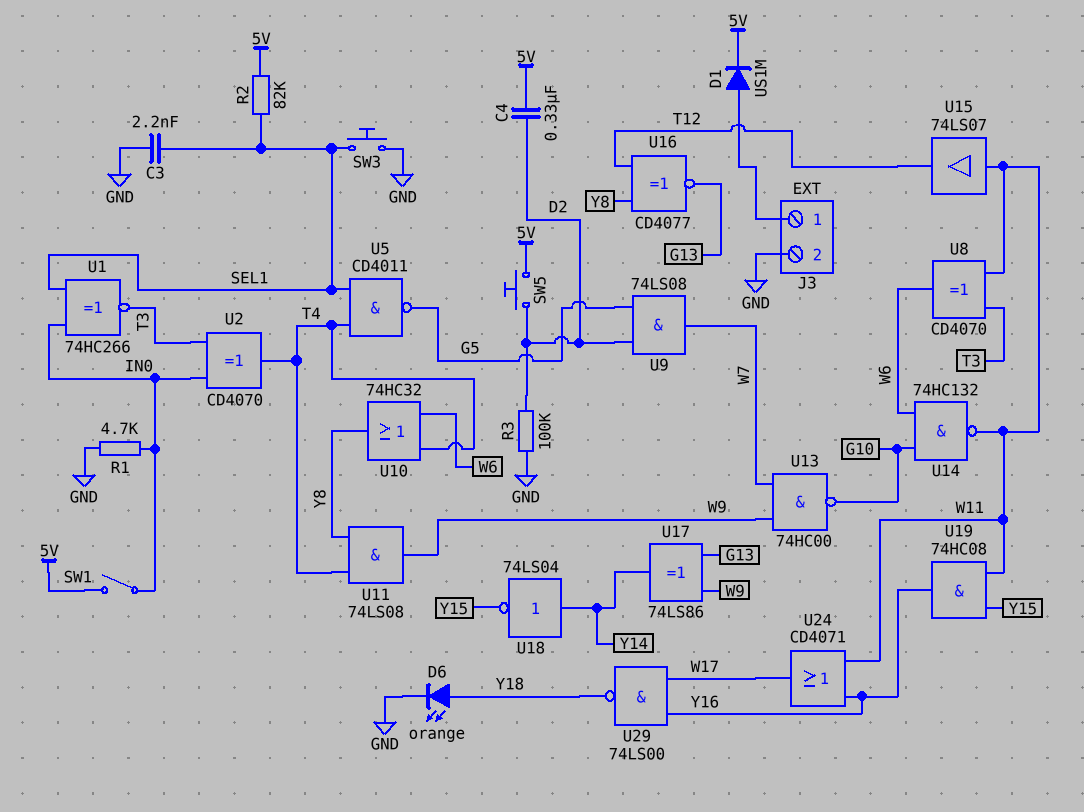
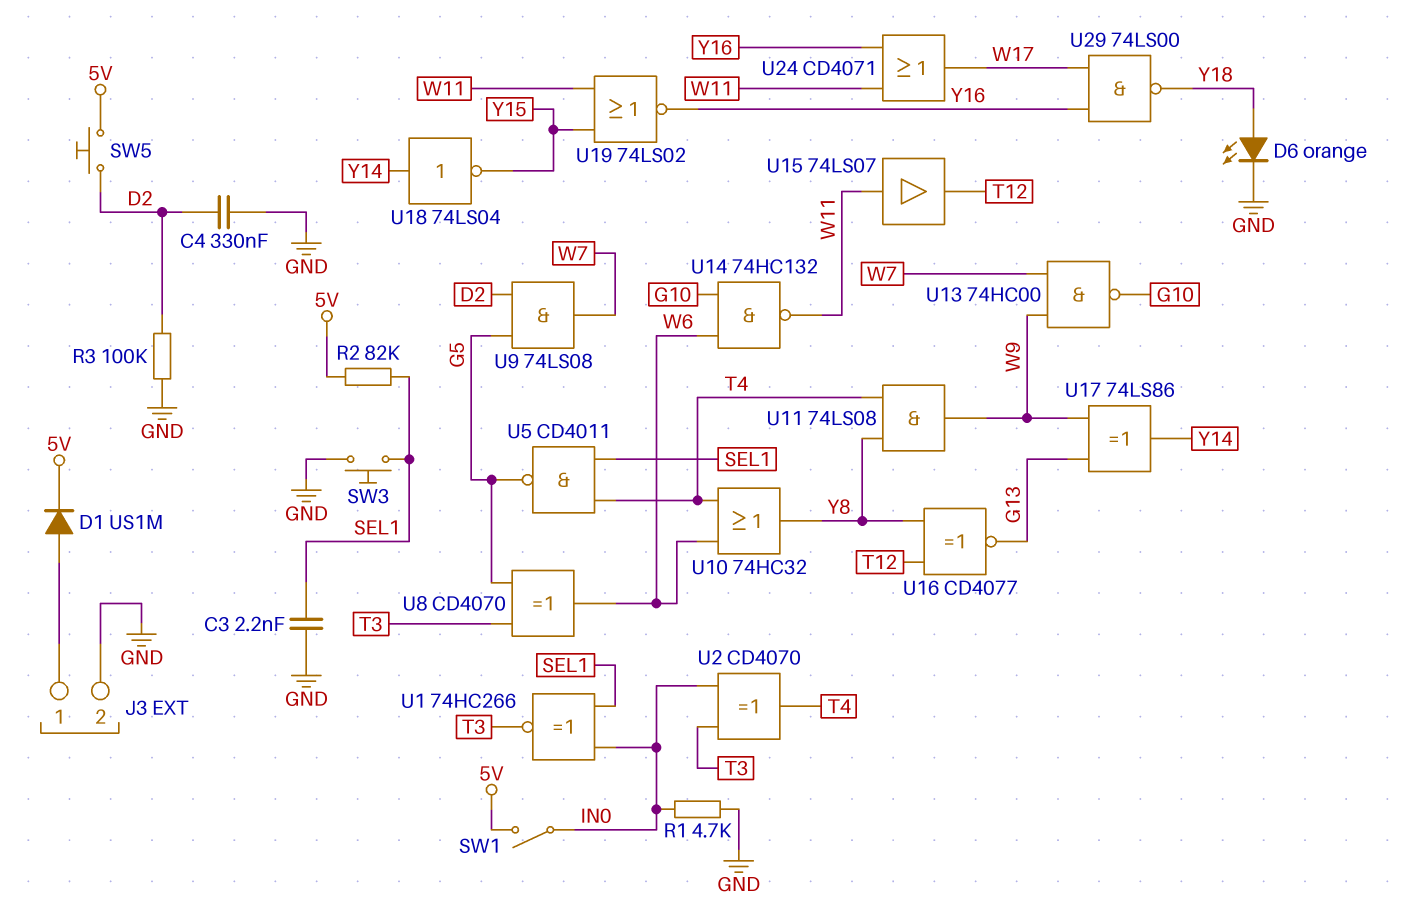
C4: 330nF (5V, D2) -> 330nF (D2, GND)
U8: XOR CD4070 (in T3, in W11, out W6) -> XOR CD4070 (in G5, in T3, out W6)
U19: AND 74HC08 (in W11, in Y15, out Y16) -> NOR 74LS02 (in W11, in Y15, out Y16)

